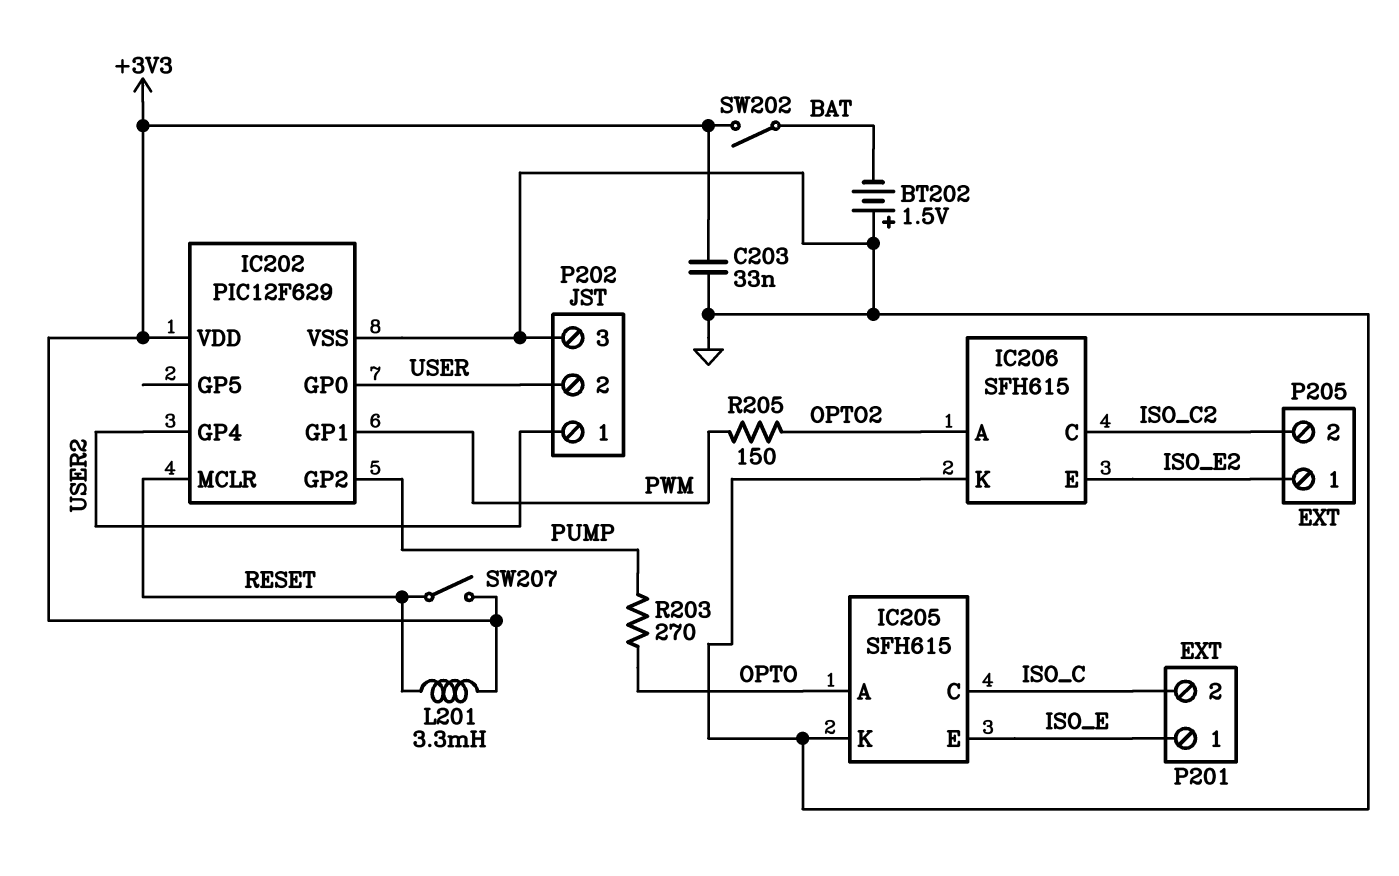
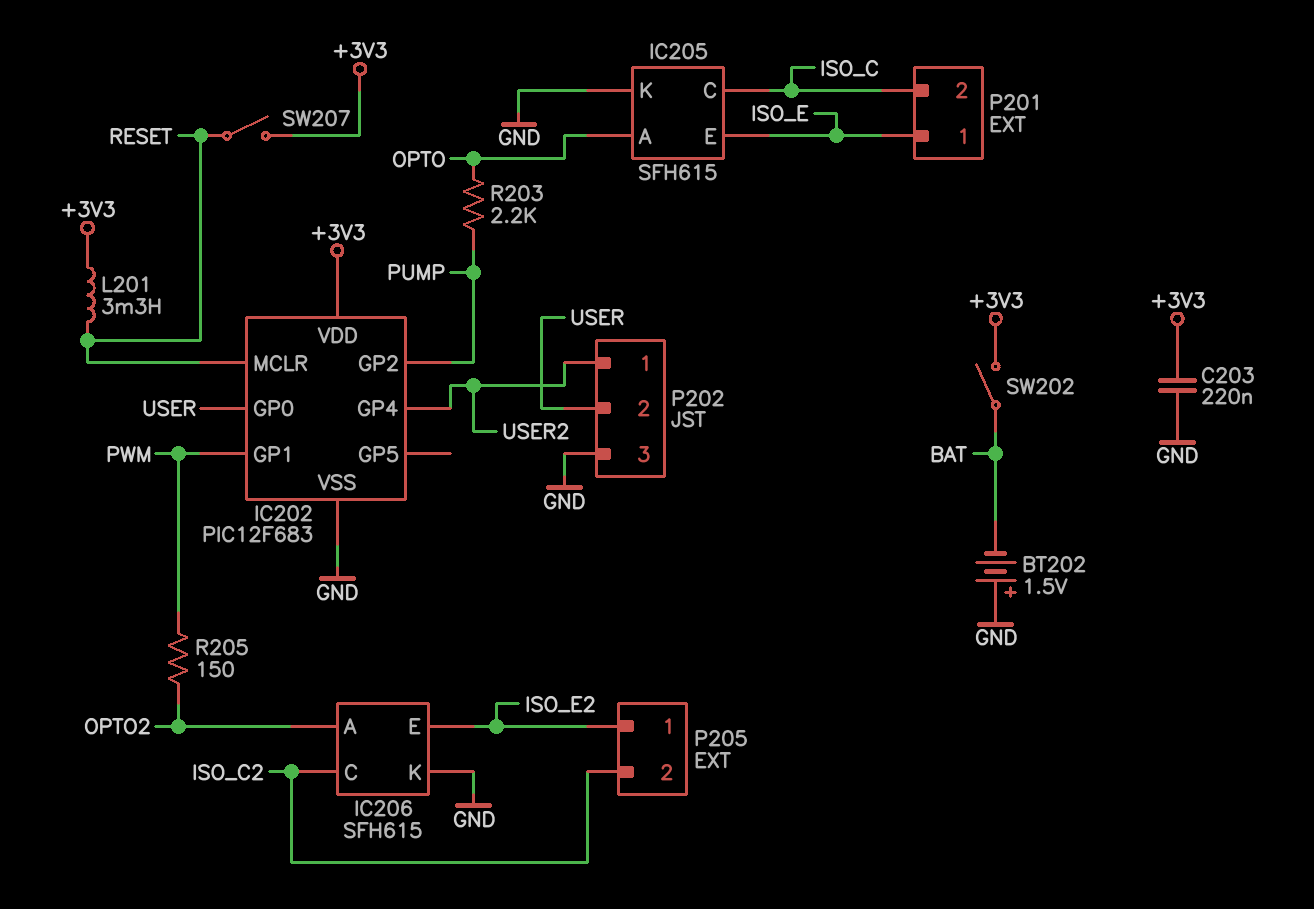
C203: 33nF (+3V3, GND) -> 220nF (+3V3, GND)
IC202: PIC12F629 -> PIC12F683
R203: 270 (OPTO, PUMP) -> 2.2k (OPTO, PUMP)

